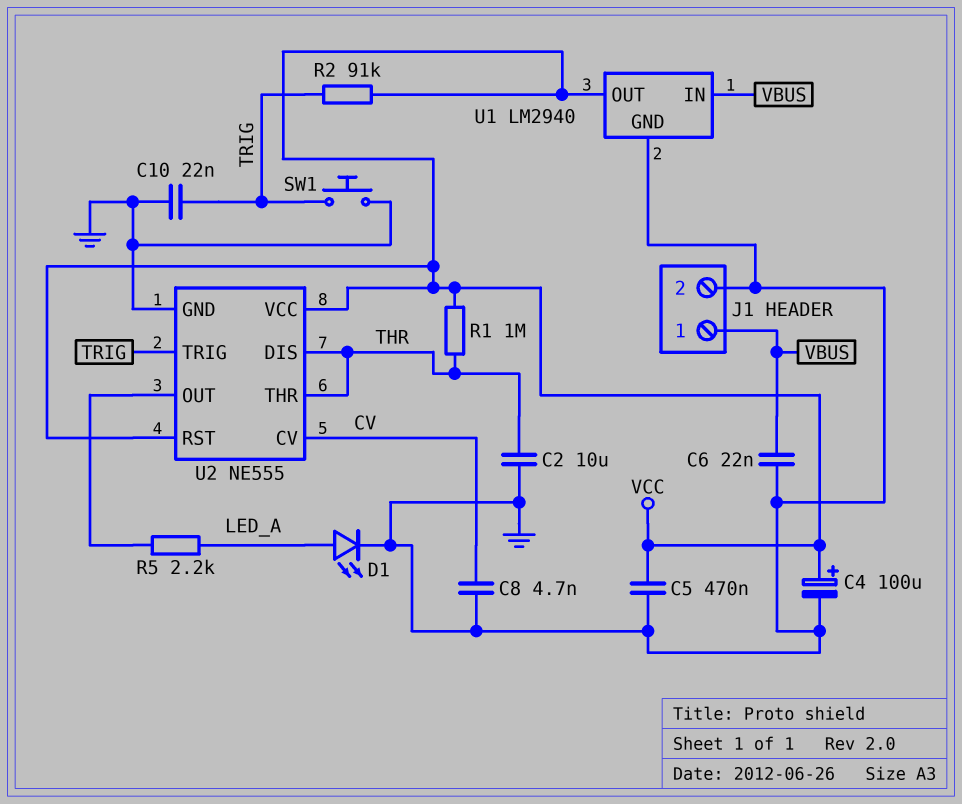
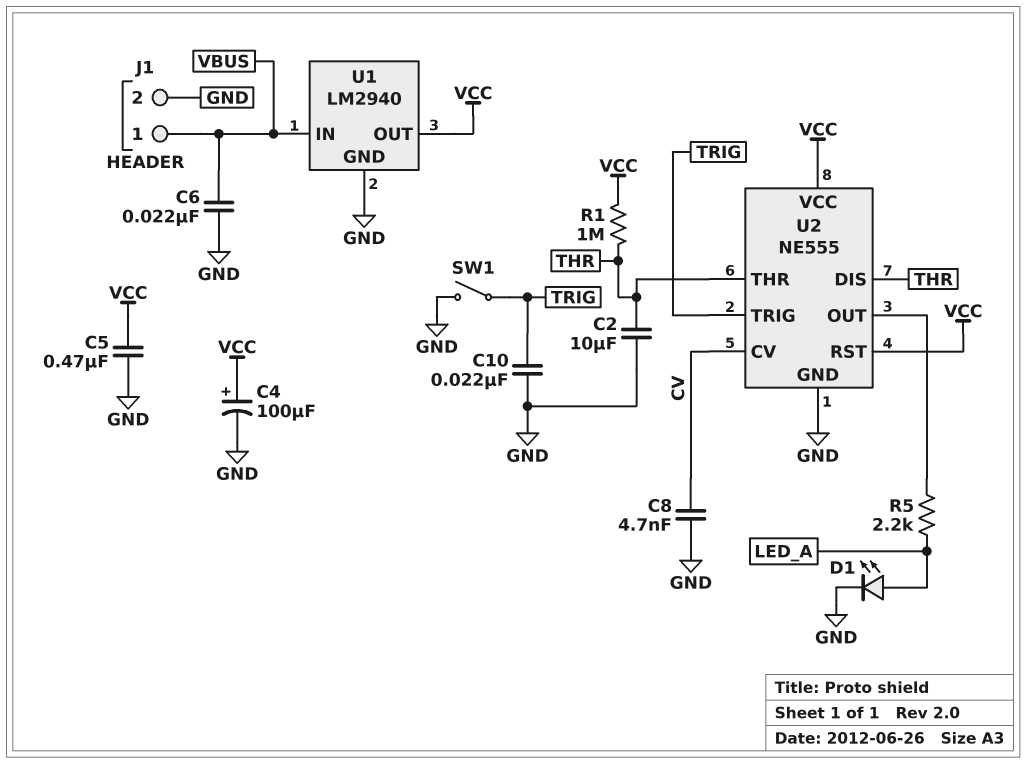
R2: 91k (TRIG, VCC) -> none
SW1: button (GND, TRIG) -> switch (GND, TRIG)

